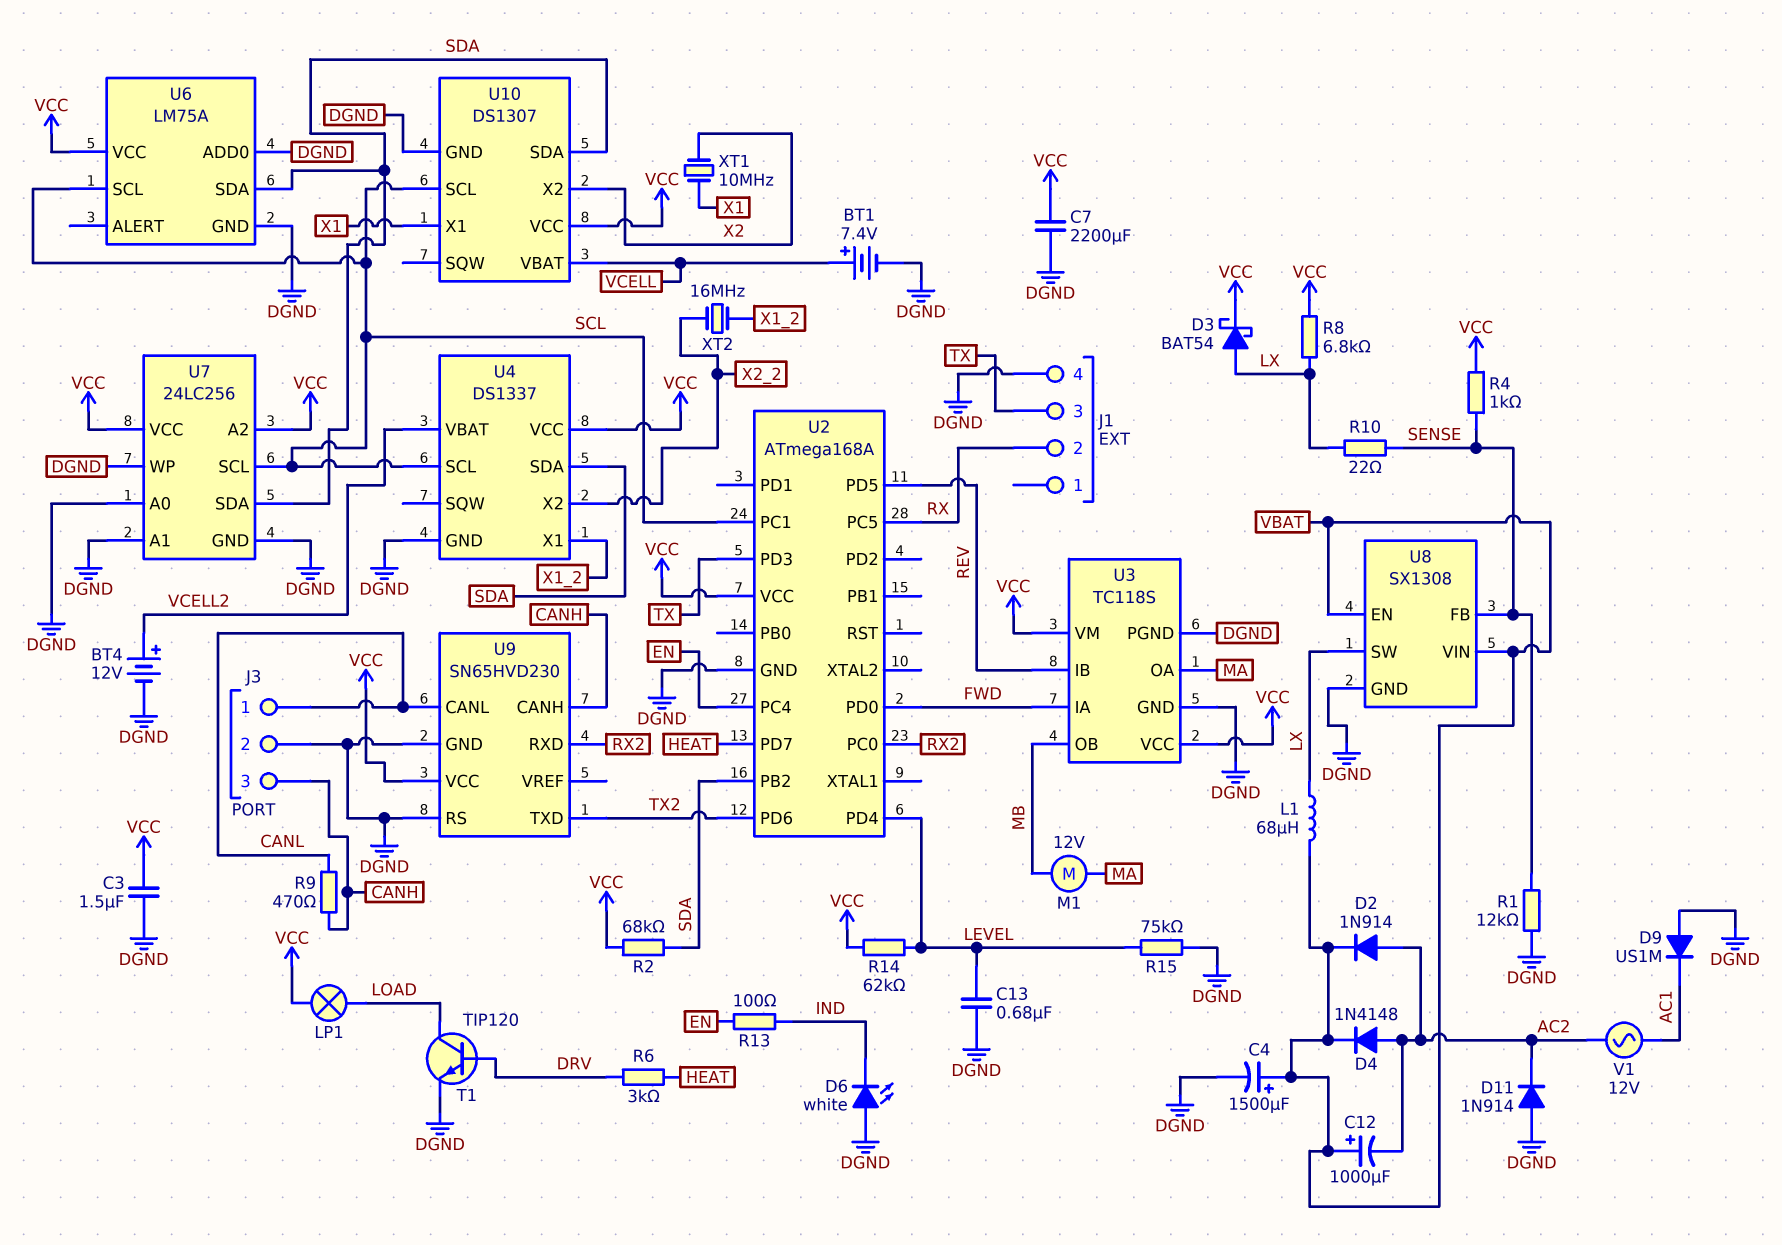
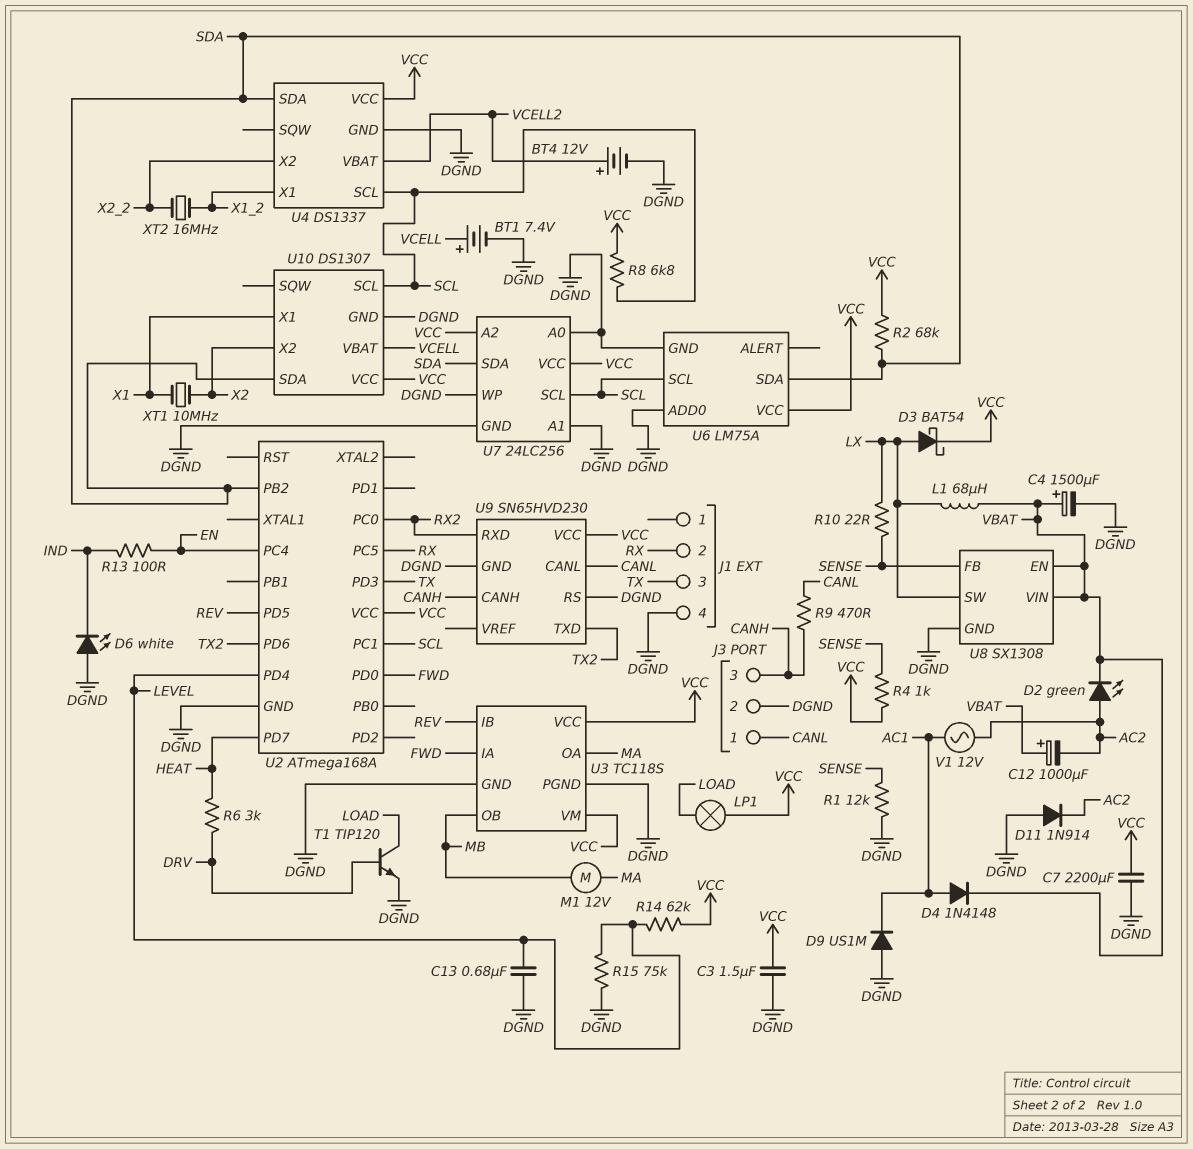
D2: diode 1N914 (A AC2, K VBAT) -> LED green (A AC2, K VBAT)
D4: diode 1N4148 (A AC2, K VBAT) -> diode 1N4148 (A AC1, K VBAT)
R8: 6.8k (LX, VCC) -> 6.8k (SCL, VCC)

